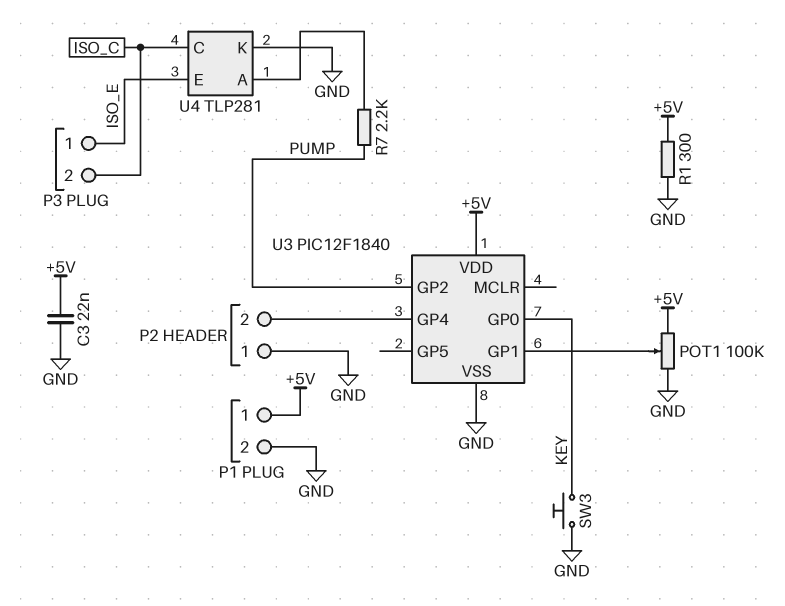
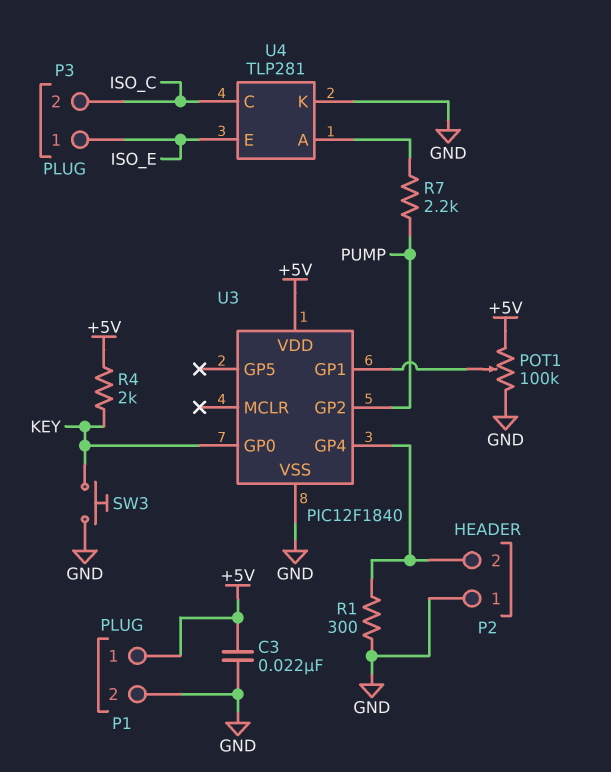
R1: 300 (+5V, GND) -> 300 (GND, P2/2)
R4: none -> 2k (+5V, KEY)

